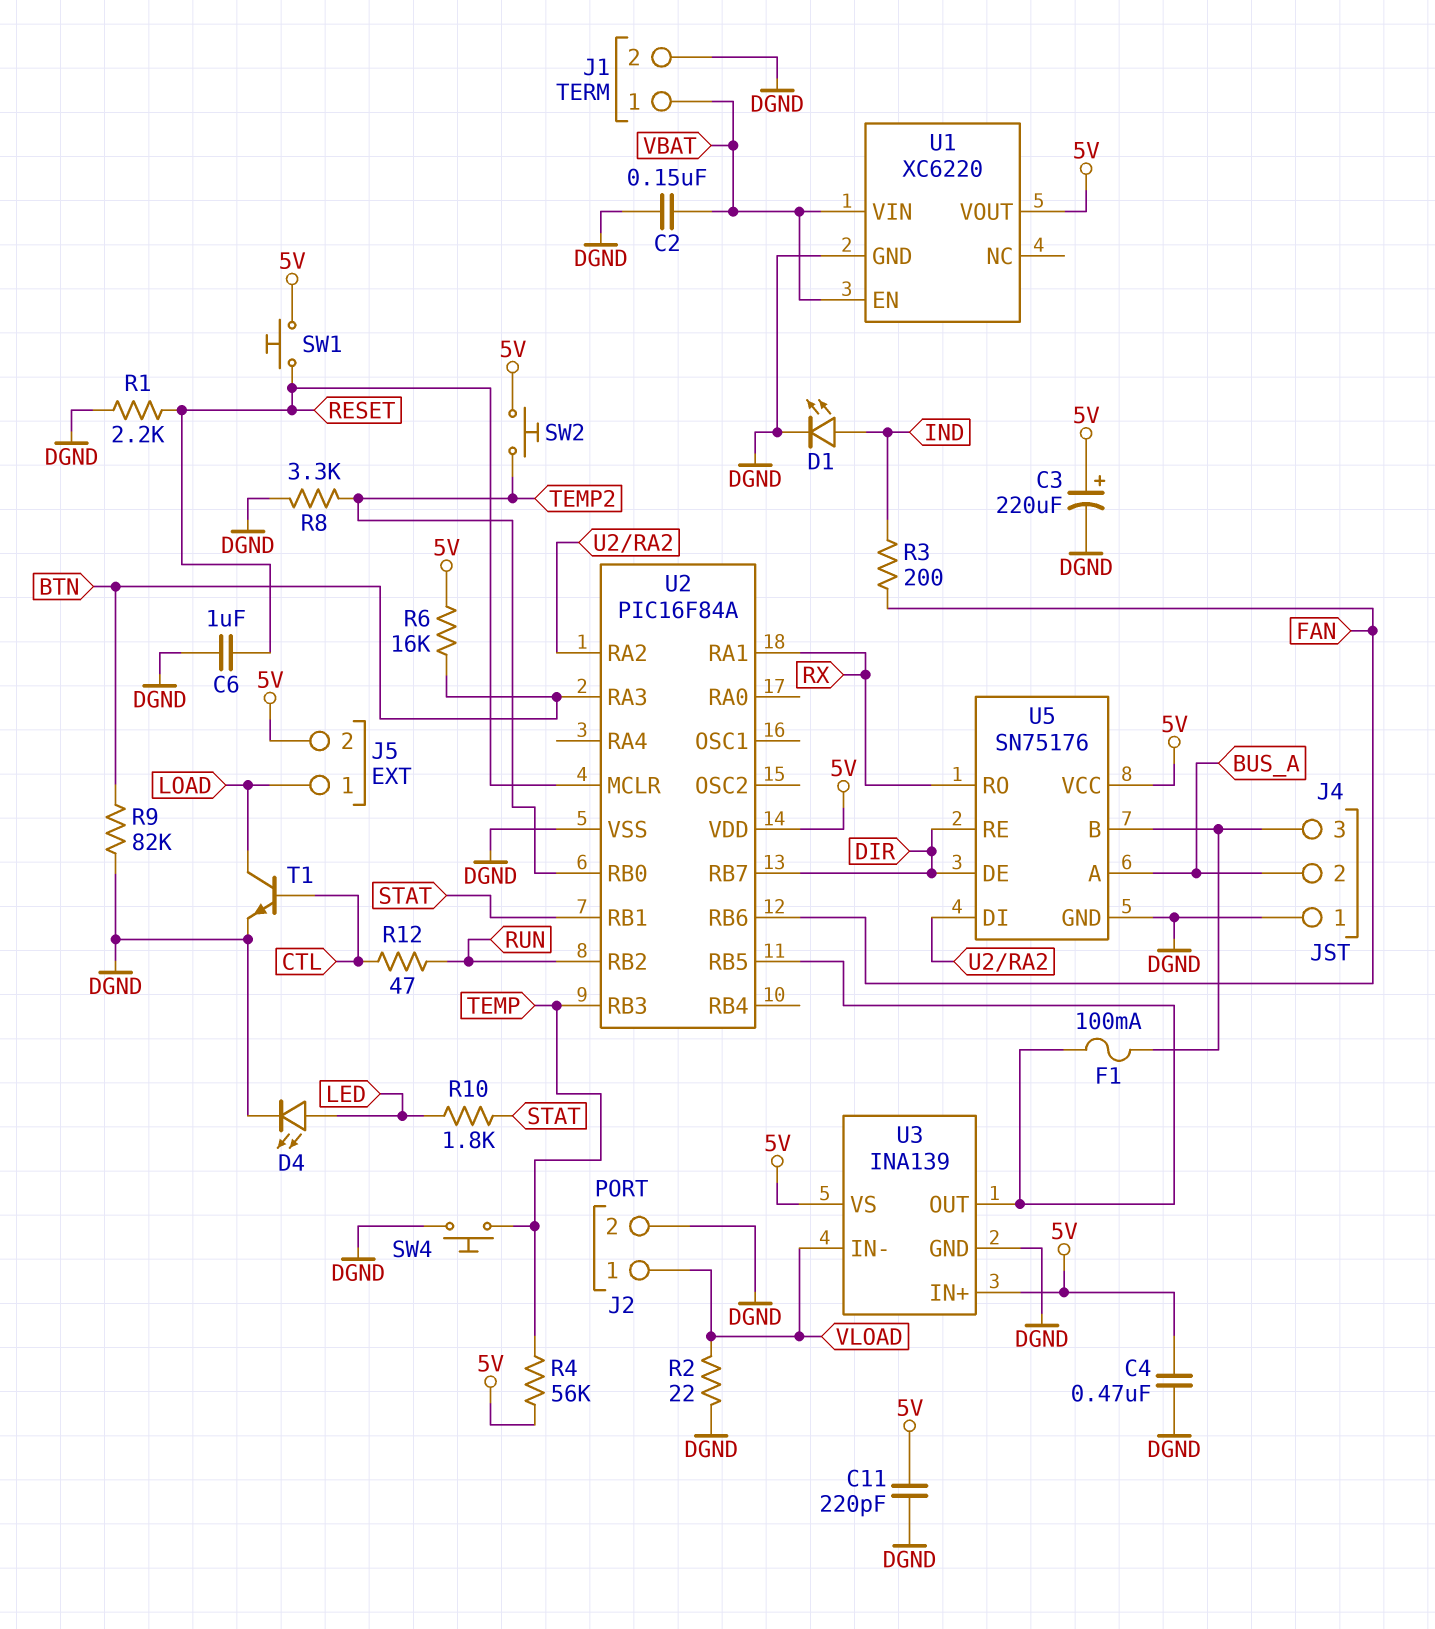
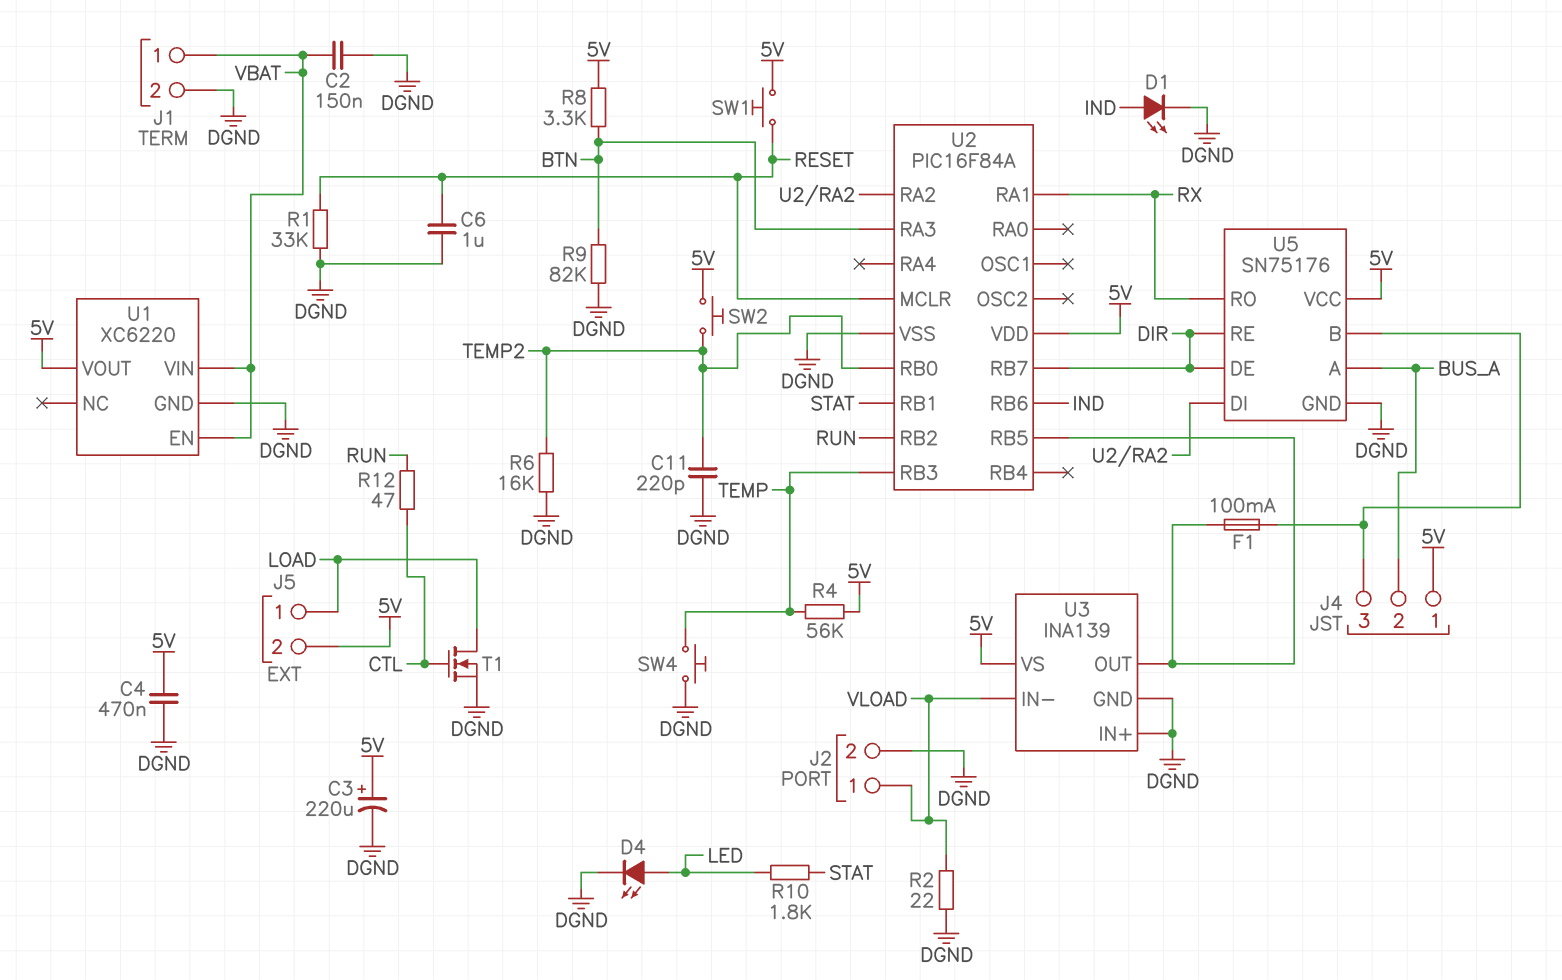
C11: 220pF (5V, DGND) -> 220pF (DGND, TEMP2)
J4 pin 1: DGND -> 5V
R1: 2.2k (DGND, RESET) -> 33k (DGND, RESET)
R3: 200 (FAN, IND) -> none
R6: 16k (5V, BTN) -> 16k (DGND, TEMP2)
R8: 3.3k (DGND, TEMP2) -> 3.3k (5V, BTN)
T1: NPN (B CTL, C LOAD, E DGND) -> NMOS (G CTL, D LOAD, S DGND)
U2 pin RB6: FAN -> IND
U3 pin IN+: 5V -> DGND

